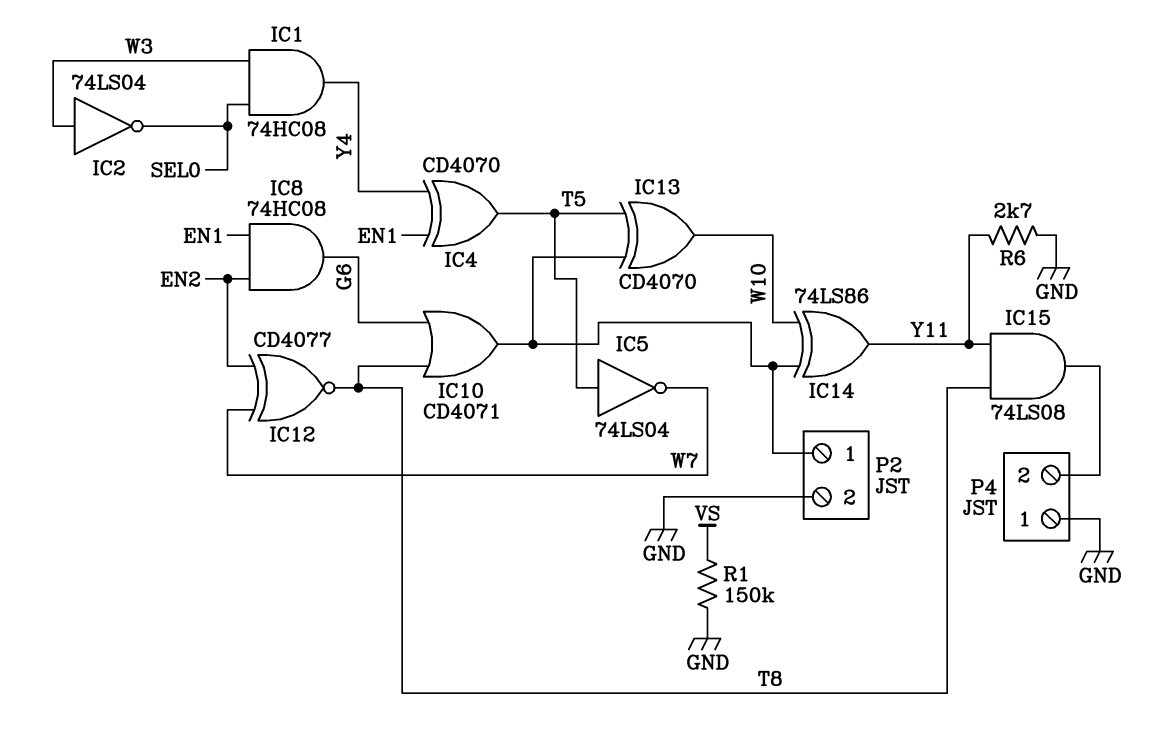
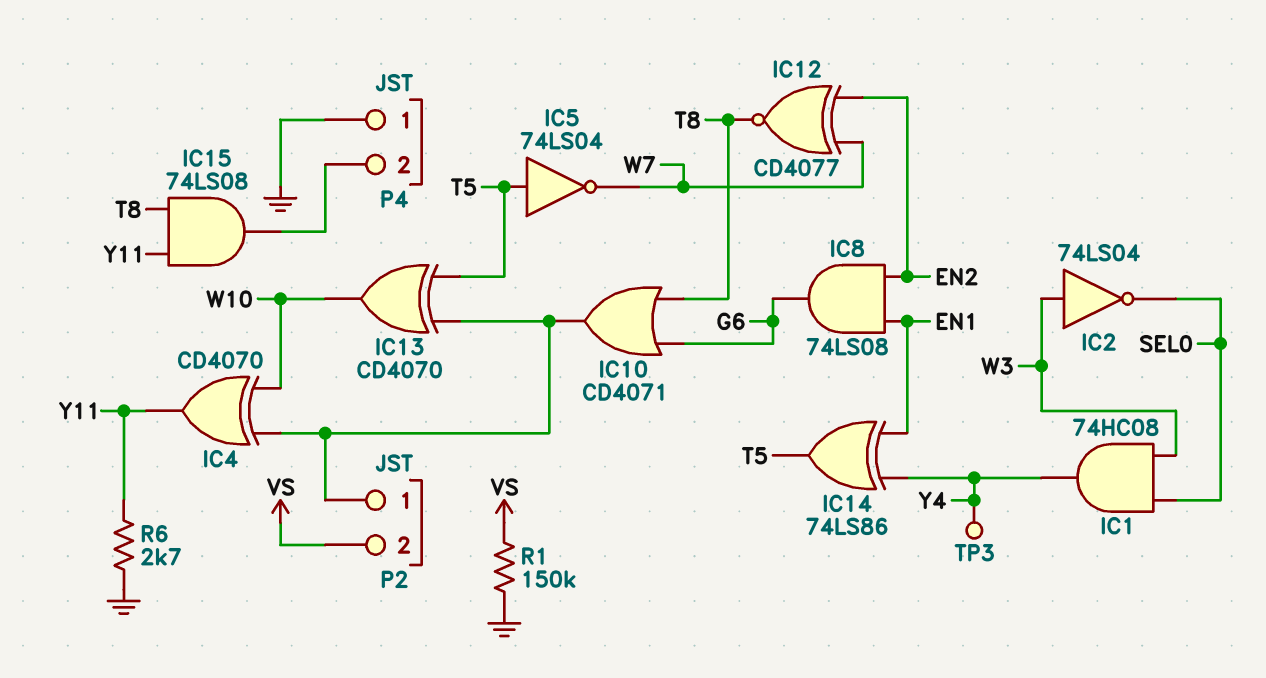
IC4: XOR CD4070 (in EN1, in Y4, out T5) -> XOR CD4070 (in P2/1, in W10, out Y11)
IC8: AND 74HC08 (in EN1, in EN2, out G6) -> AND 74LS08 (in EN1, in EN2, out G6)
IC14: XOR 74LS86 (in P2/1, in W10, out Y11) -> XOR 74LS86 (in EN1, in Y4, out T5)
P2 pin 2: GND -> VS
TP3: none -> test point (Y4)

